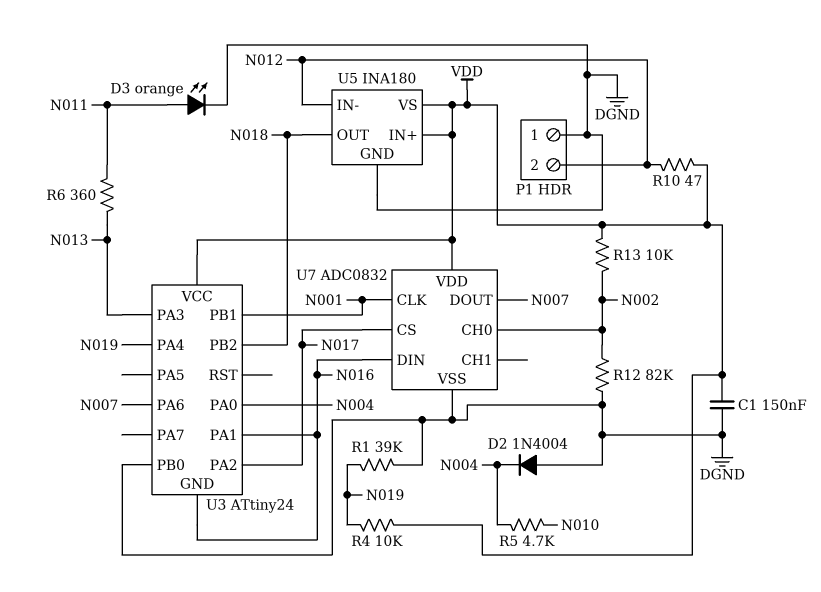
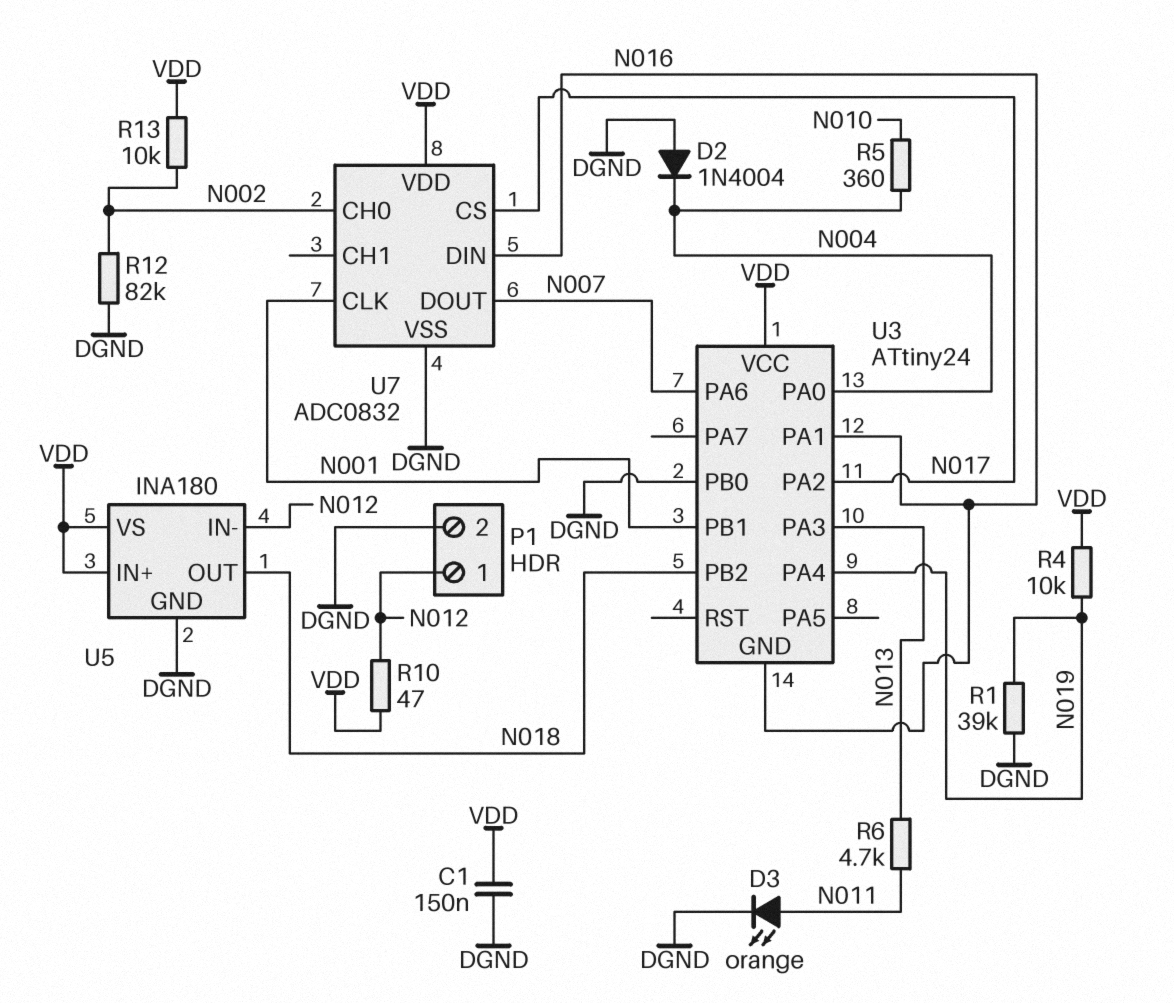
P1 pin 1: DGND -> N012
P1 pin 2: N012 -> DGND
R5: 4.7k (N004, N010) -> 360 (N004, N010)
R6: 360 (N011, N013) -> 4.7k (N011, N013)

